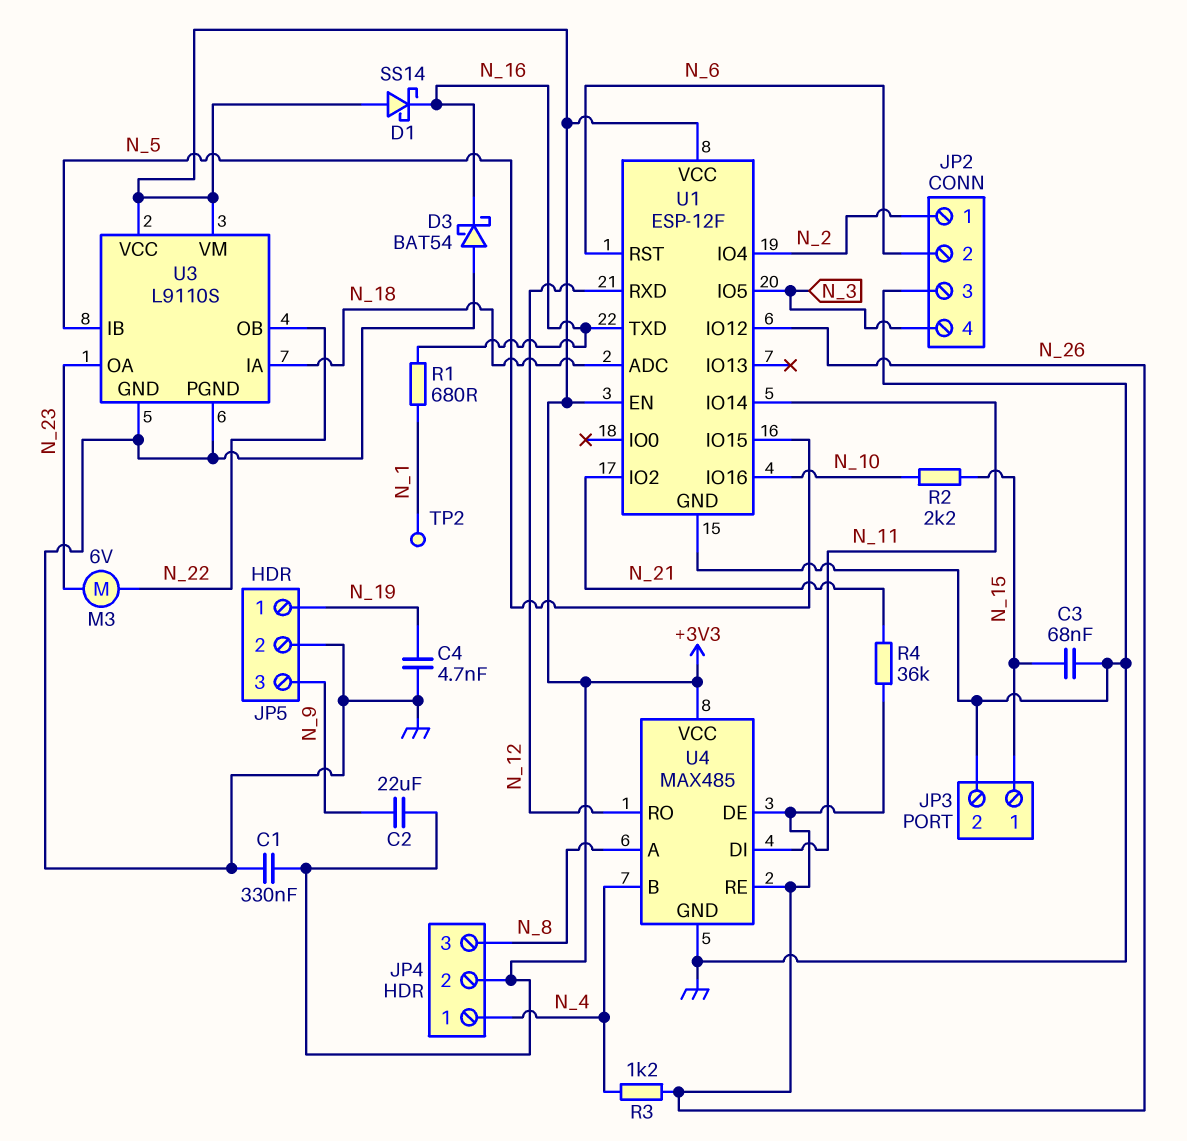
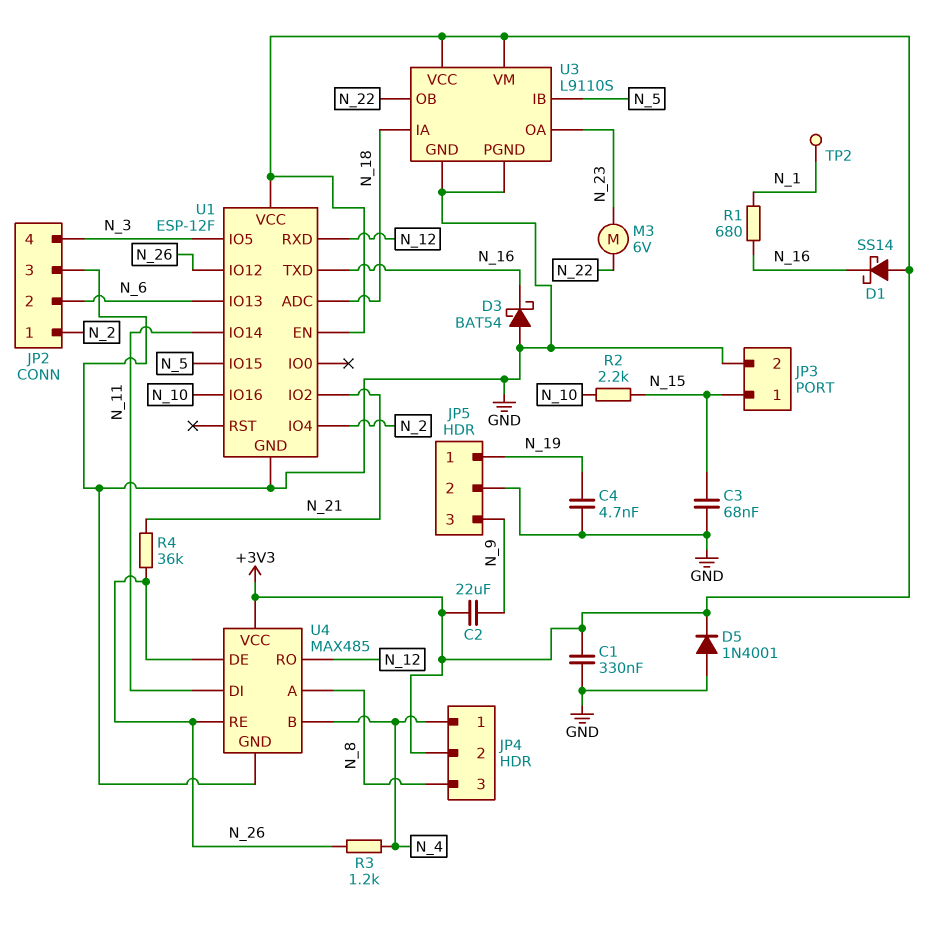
D5: none -> diode 1N4001 (A GND, K +3V3)
U1 pin IO13: none -> N_6
U1 pin RST: N_6 -> none

